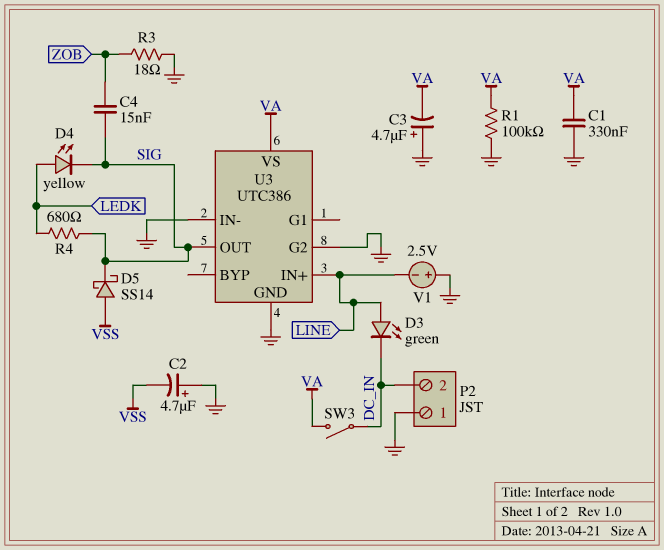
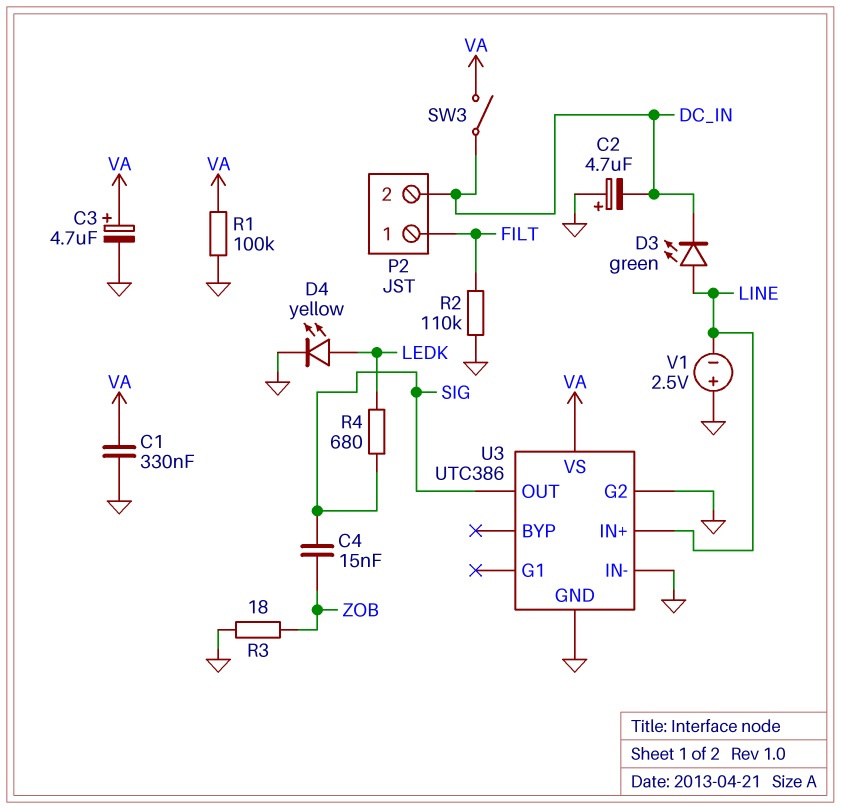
C2: 4.7uF (plus GND, minus VSS) -> 4.7uF (plus GND, minus DC_IN)
C3: 4.7uF (plus GND, minus VA) -> 4.7uF (plus VA, minus GND)
D4: LED yellow (A LEDK, K SIG) -> LED yellow (A LEDK, K GND)
D5: schottky SS14 (A VSS, K SIG) -> none
P2 pin 1: GND -> FILT
R2: none -> 110k (FILT, GND)

